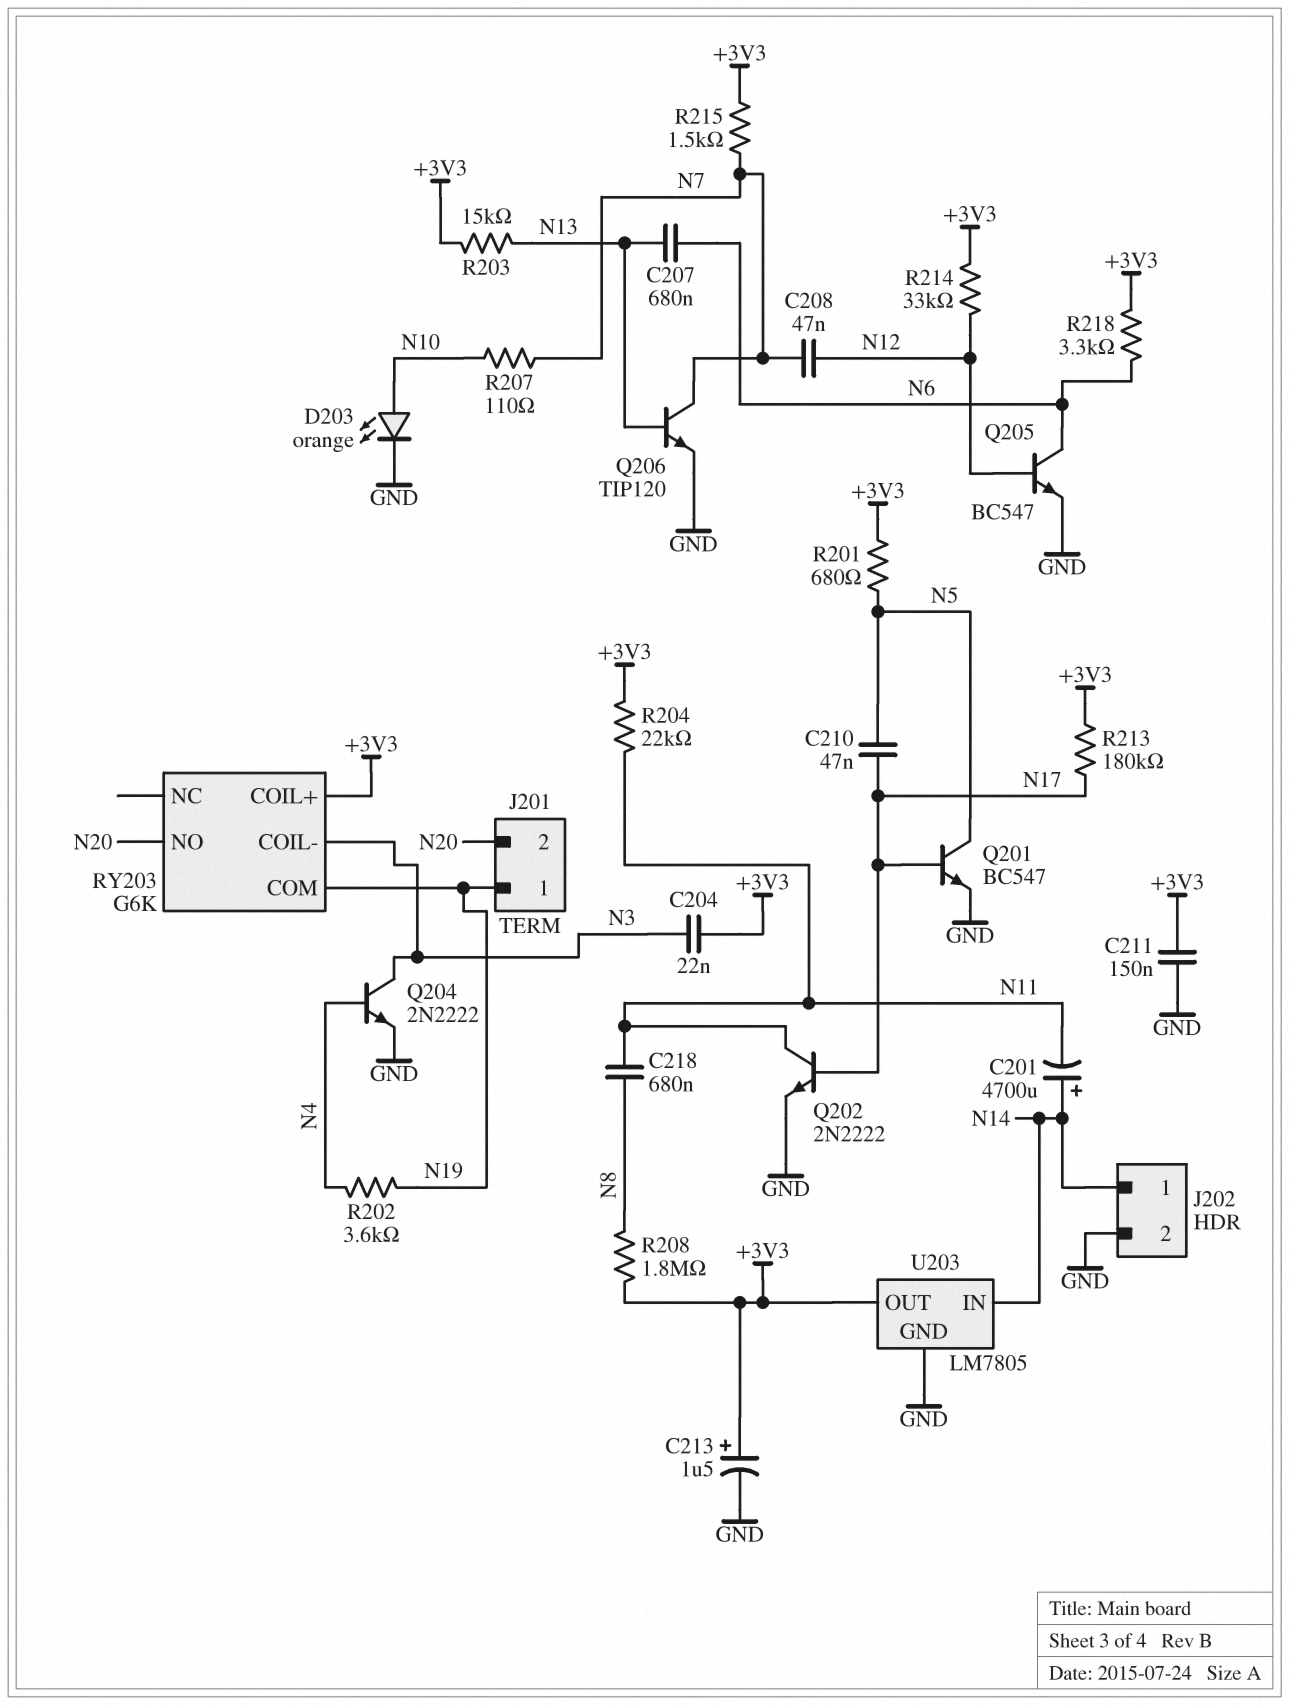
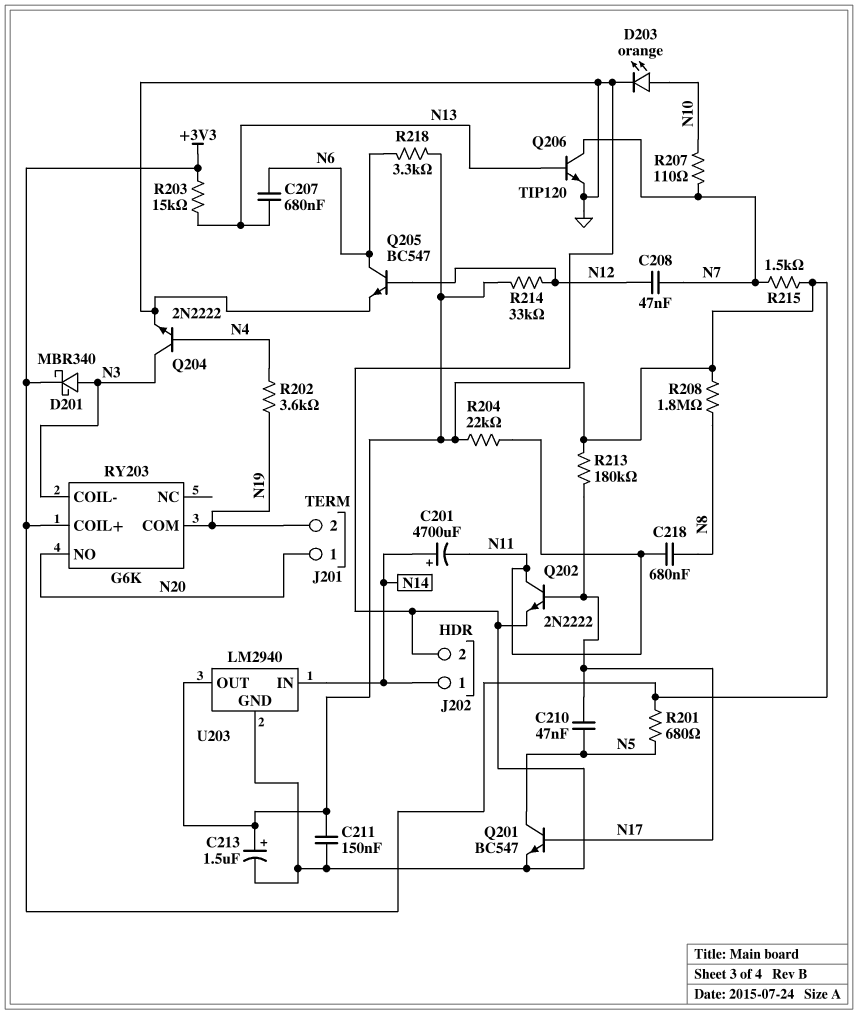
C204: 22nF (+3V3, N3) -> none
D201: none -> schottky MBR340 (A N3, K +3V3)
J201 pin 1: N19 -> N20
J201 pin 2: N20 -> N19
U203: LM7805 -> LM2940

